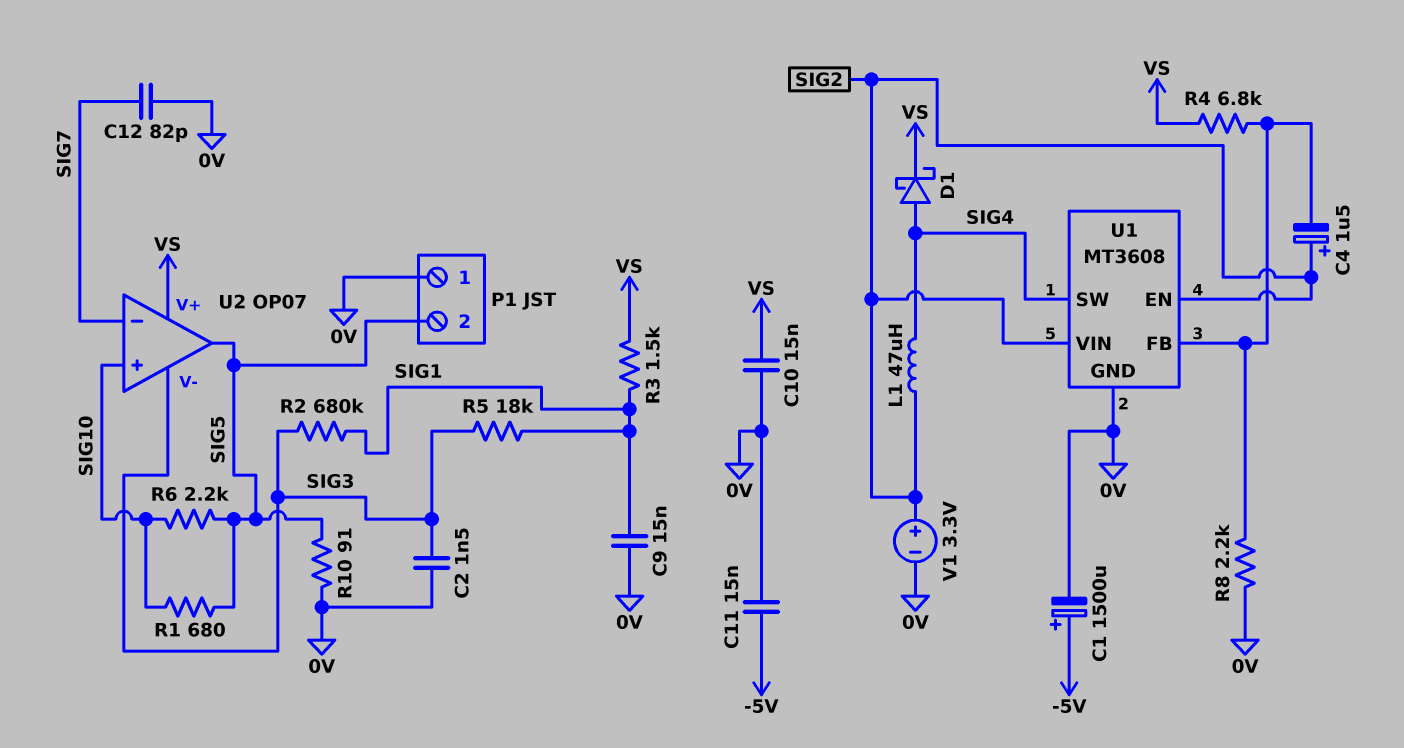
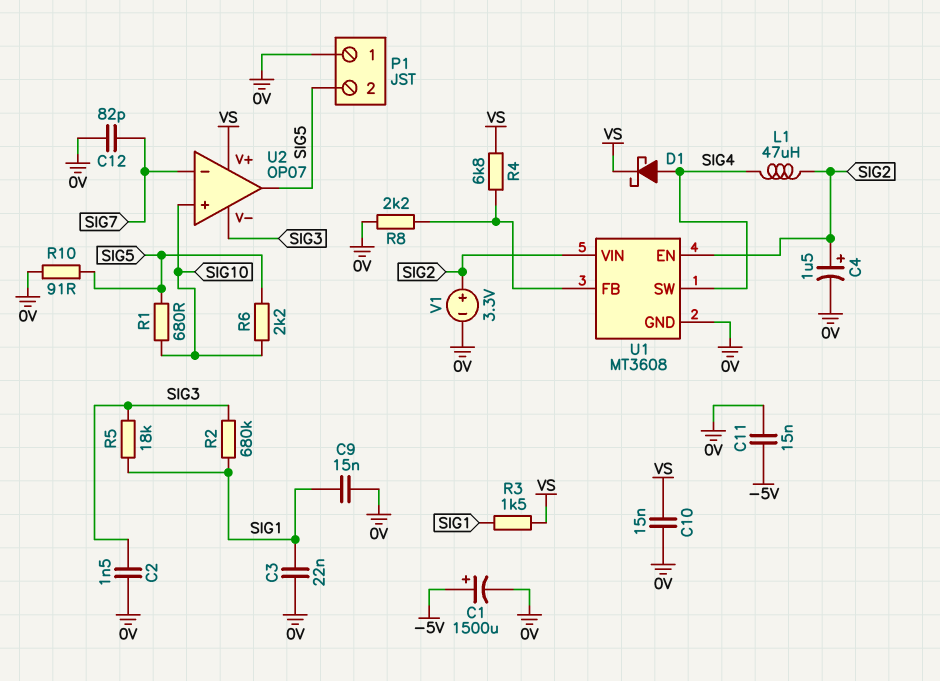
C3: none -> 22nF (0V, SIG1)
C4: 1.5uF (plus SIG2, minus U1/FB) -> 1.5uF (plus SIG2, minus 0V)

